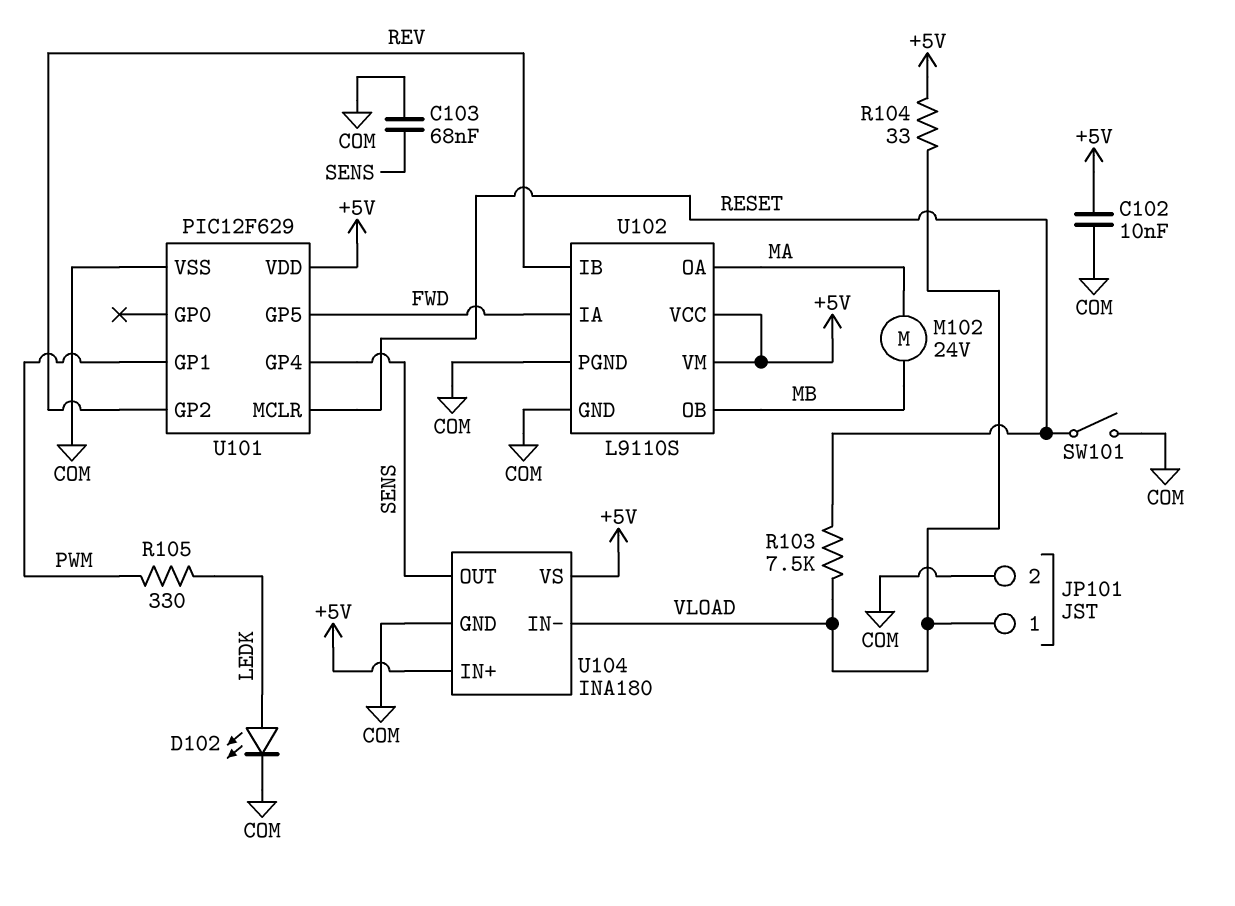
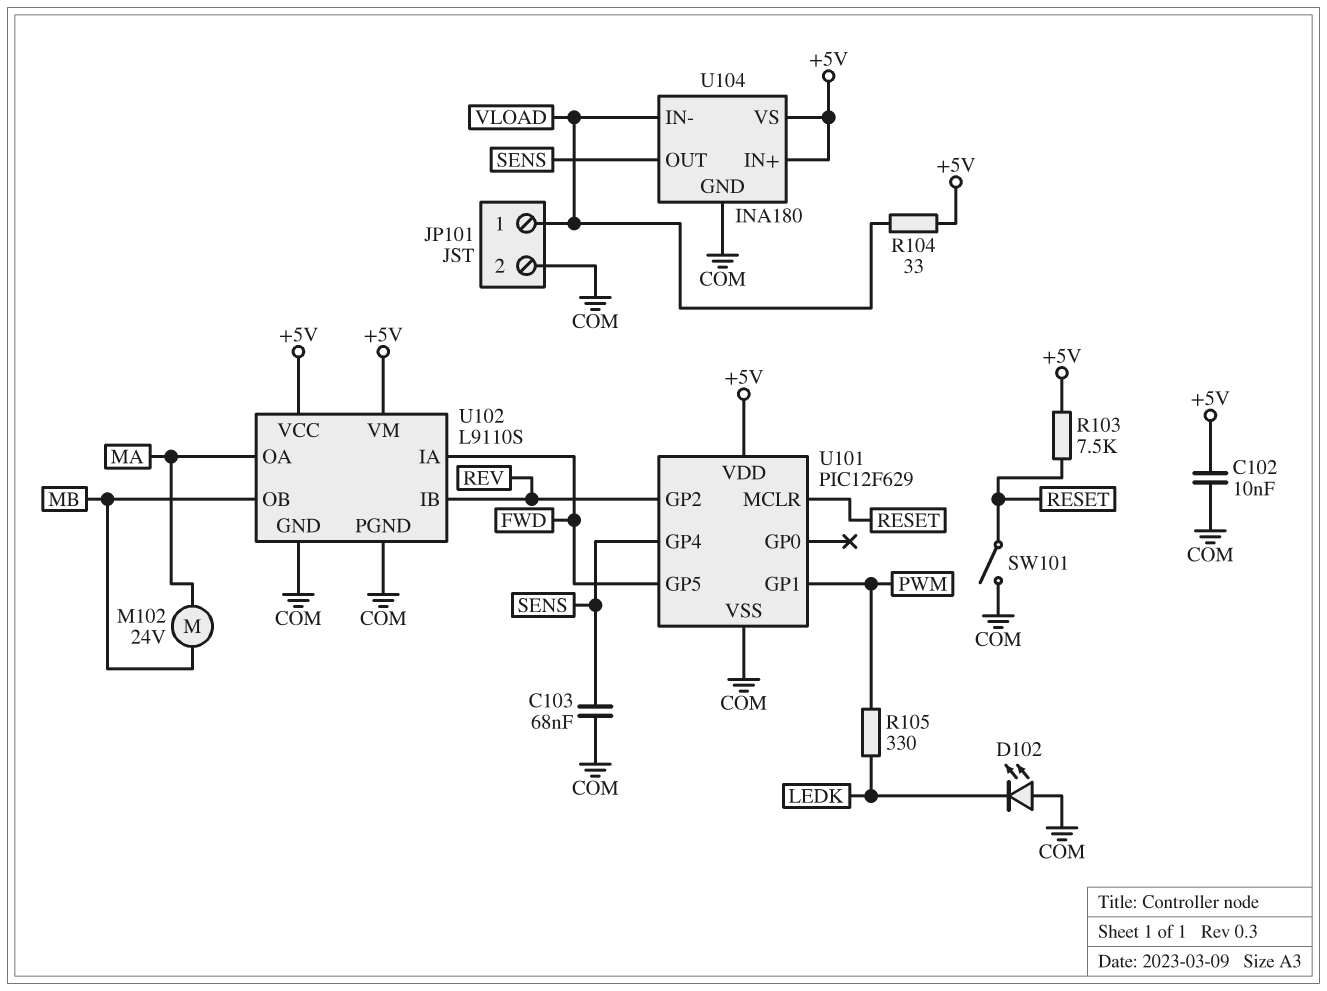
D102: LED (A LEDK, K COM) -> LED (A COM, K LEDK)
R103: 7.5k (RESET, VLOAD) -> 7.5k (+5V, RESET)

